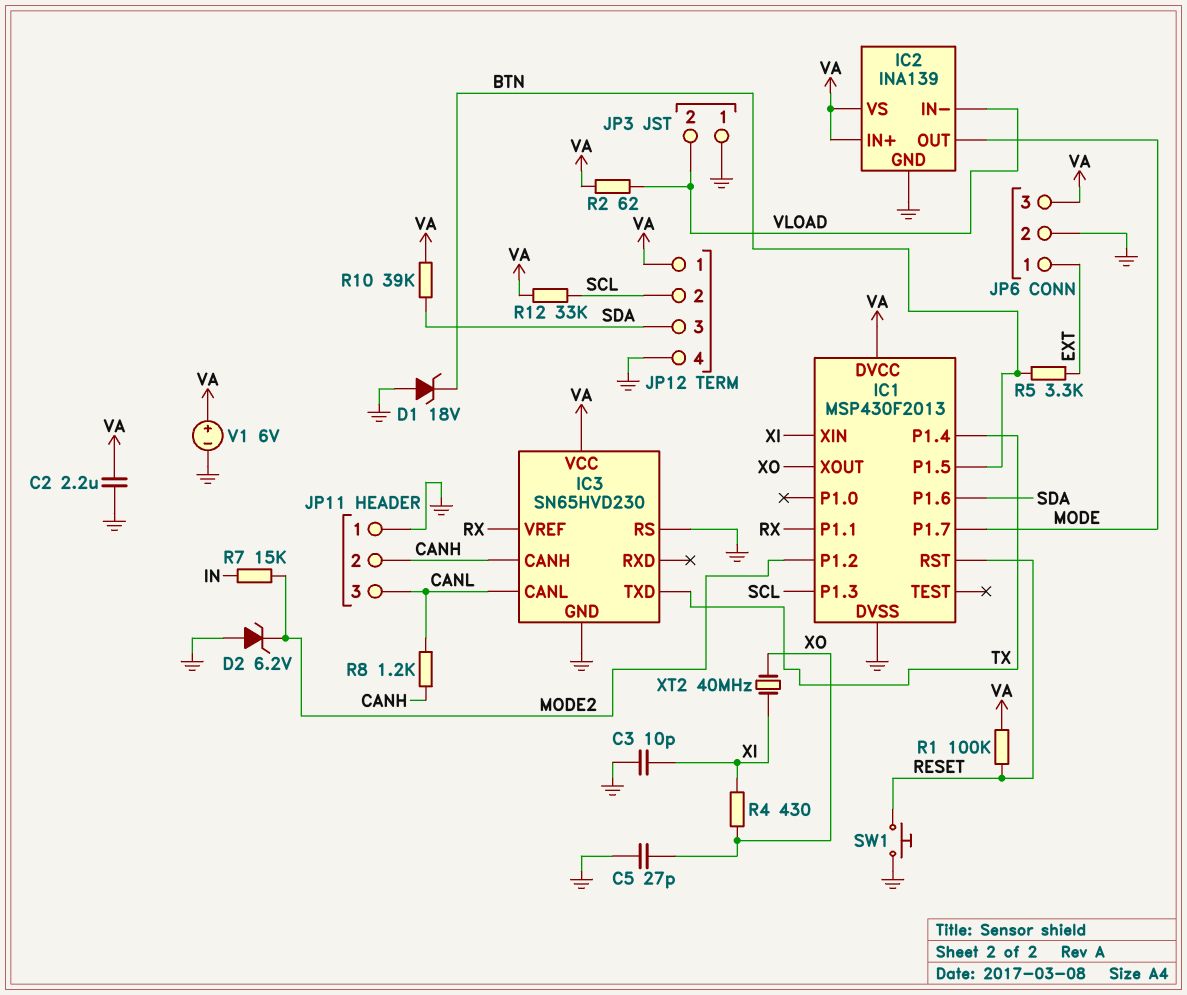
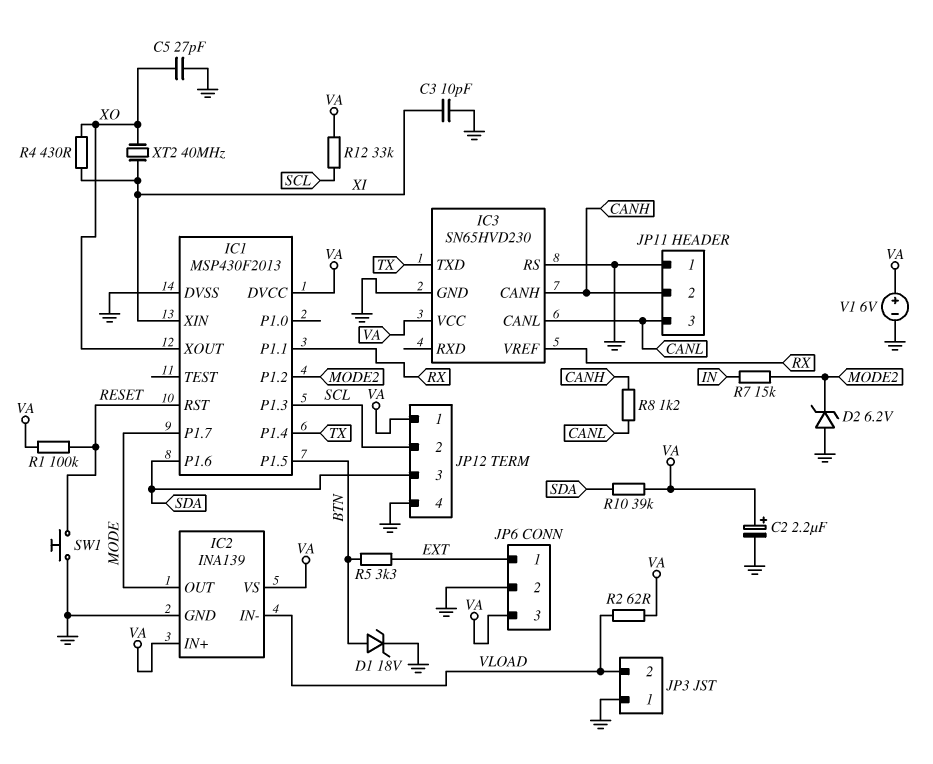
C2: 2.2uF (GND, VA) -> 2.2uF (plus VA, minus GND)
D1: zener 18V (A GND, K BTN) -> zener 18V (A BTN, K GND)

